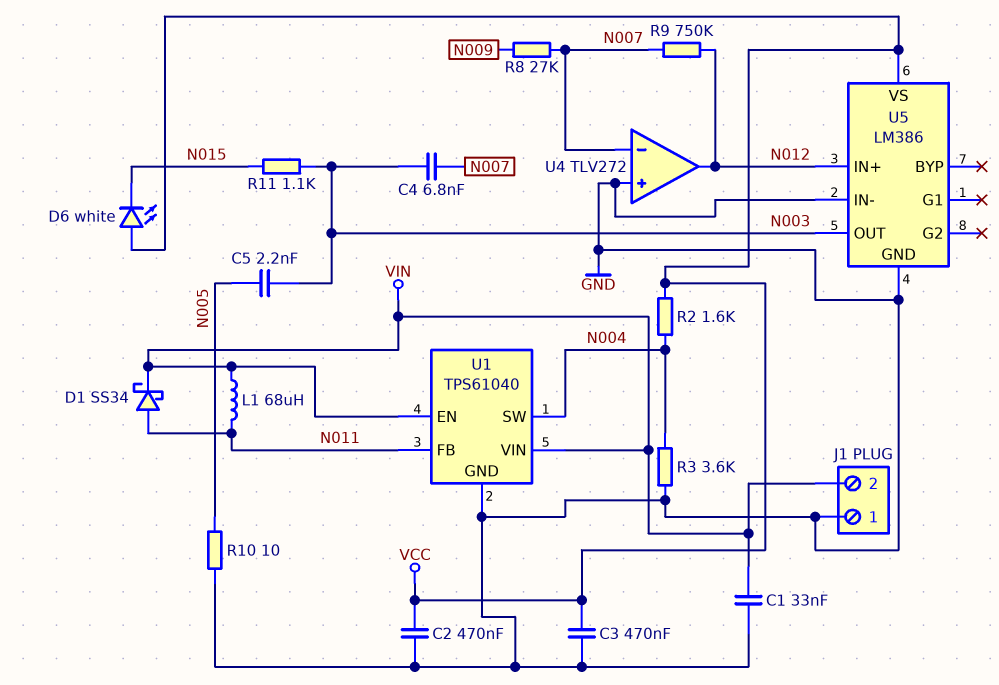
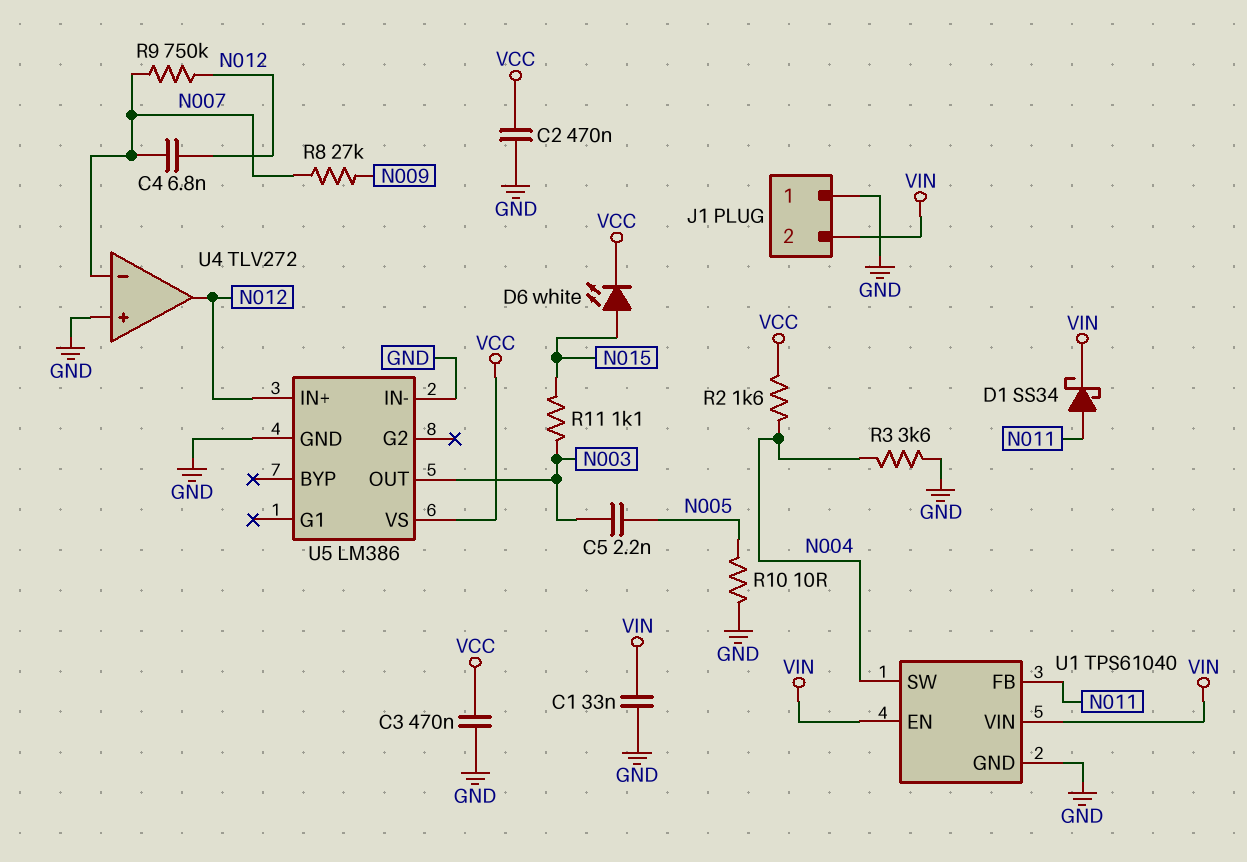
C4: 6.8nF (N003, N007) -> 6.8nF (N007, N012)
D6: LED white (A VCC, K N015) -> LED white (A N015, K VCC)
L1: 68uH (N011, VIN) -> none

